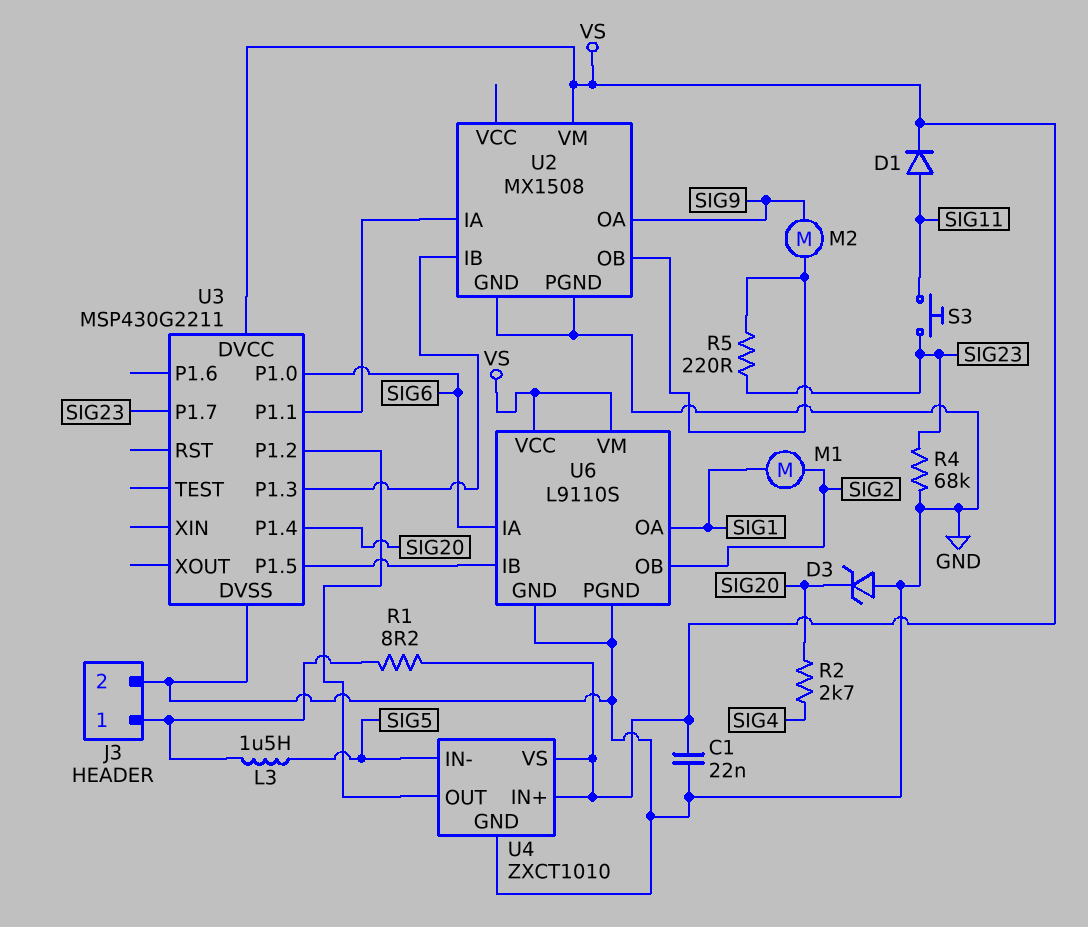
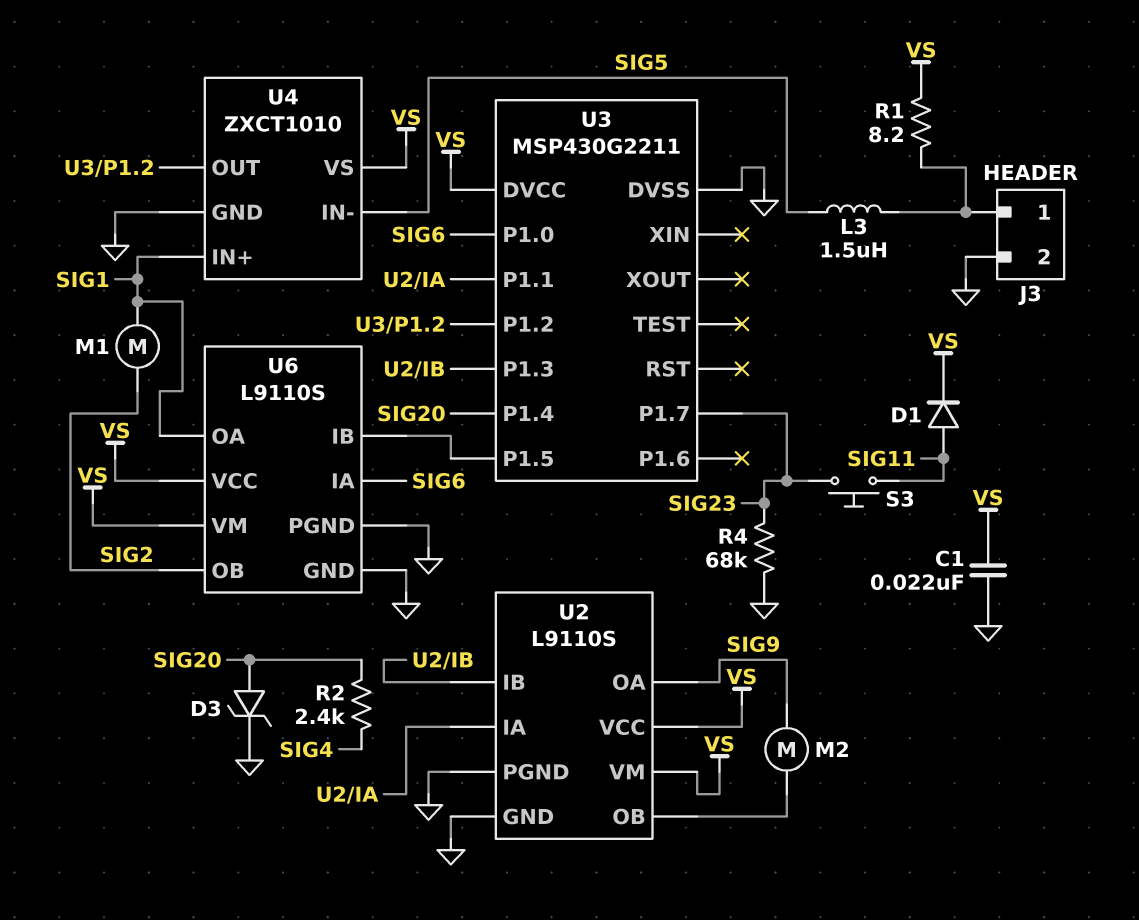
D3: zener (A GND, K SIG20) -> zener (A SIG20, K GND)
R2: 2.7k (SIG4, SIG20) -> 2.4k (SIG4, SIG20)
R5: 220 (SIG23, U2/OB) -> none
U2: MX1508 -> L9110S
U2 pin VCC: none -> VS
U4 pin IN+: VS -> SIG1

